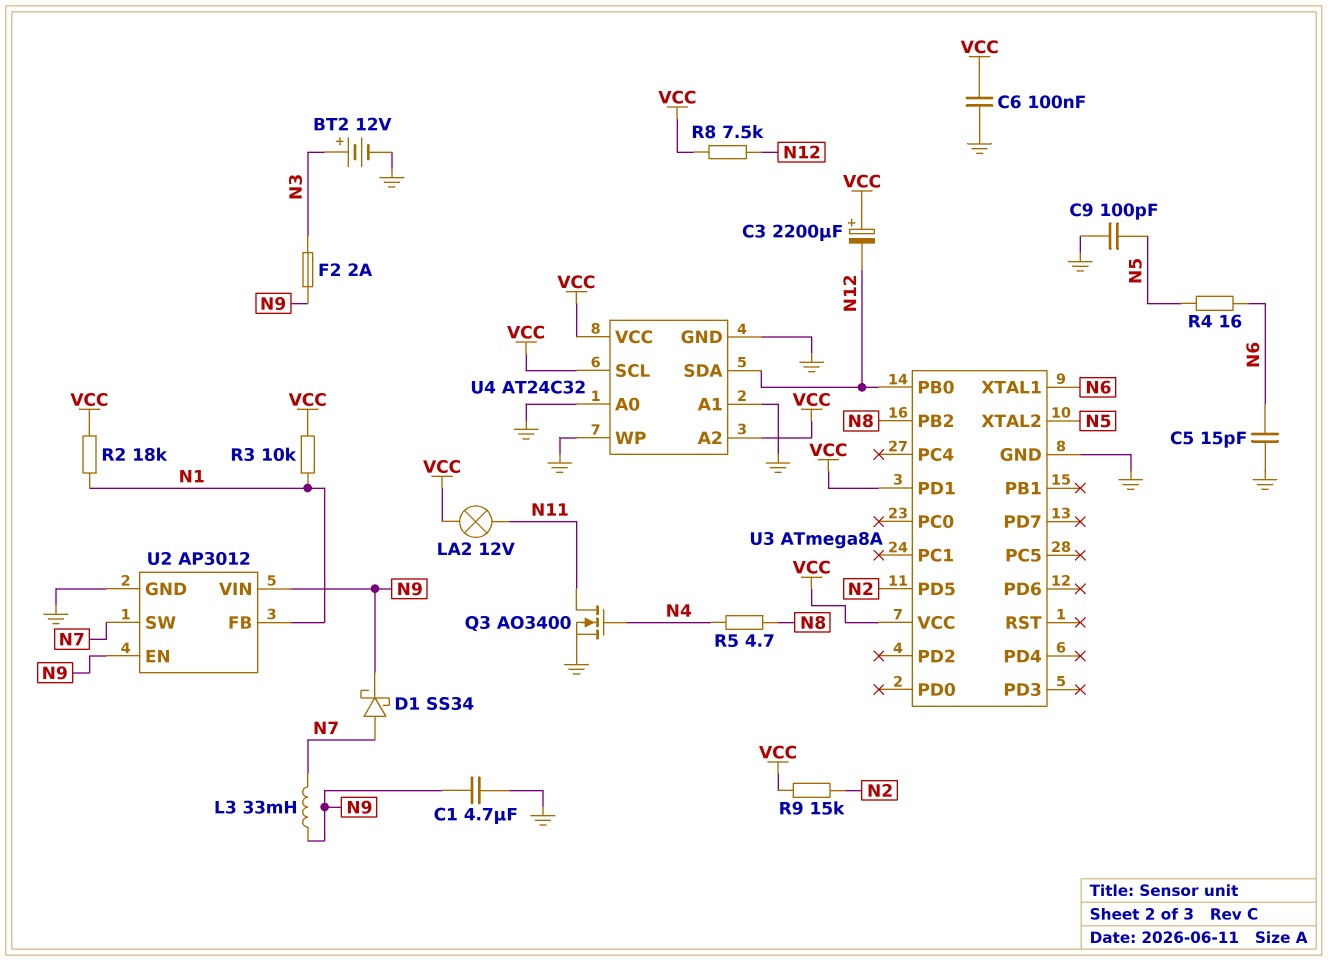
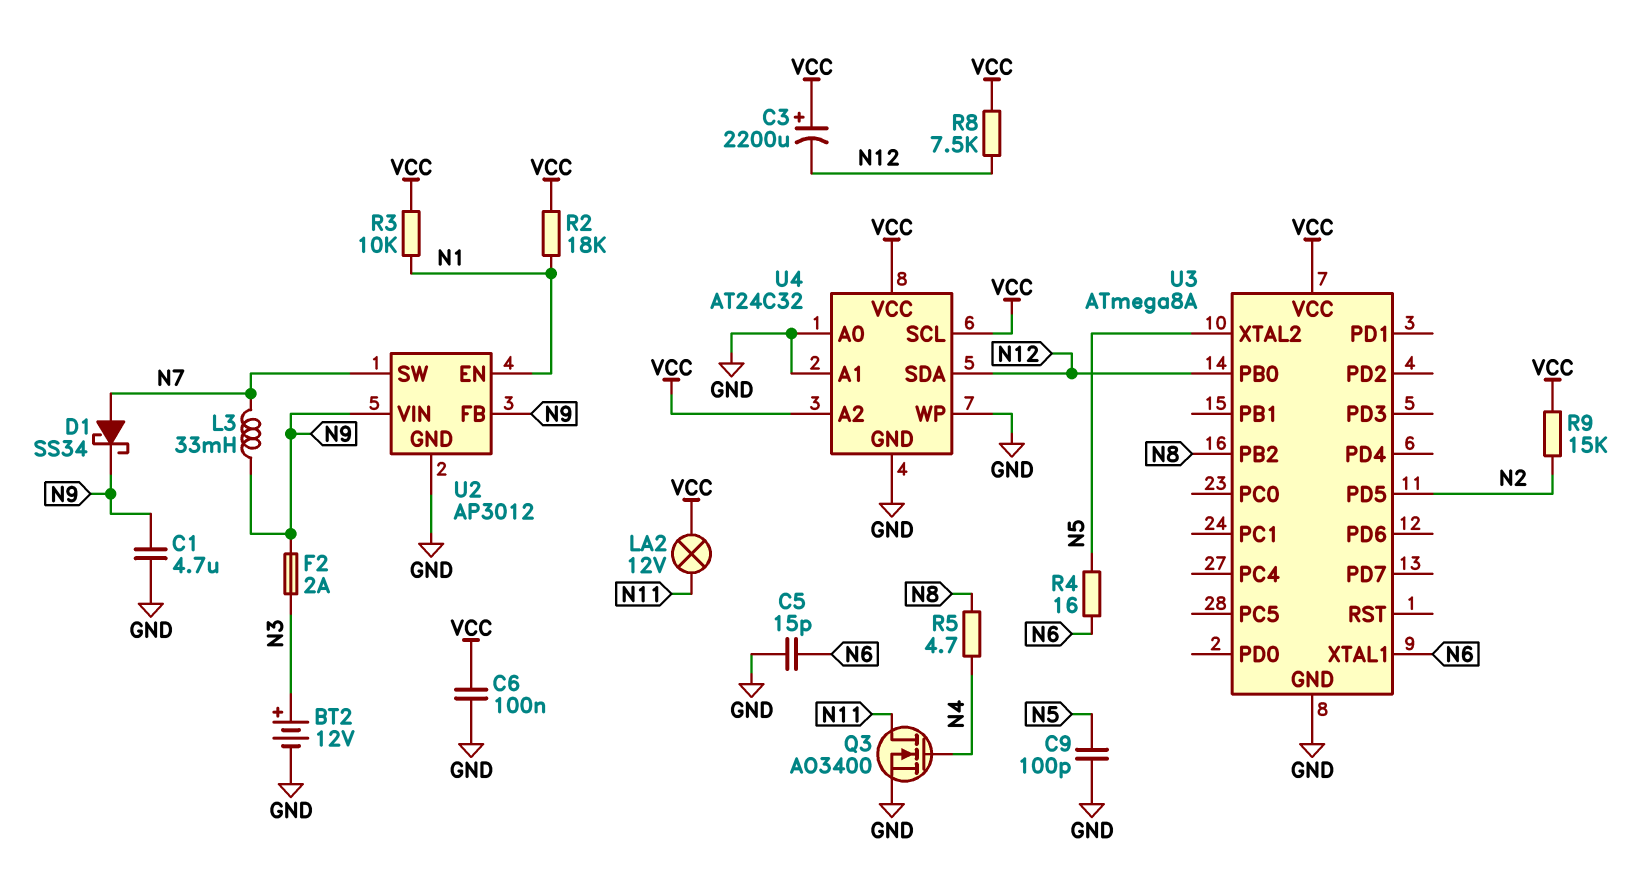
U2 pin EN: N9 -> N1
U2 pin FB: N1 -> N9
U3 pin PD1: VCC -> none

